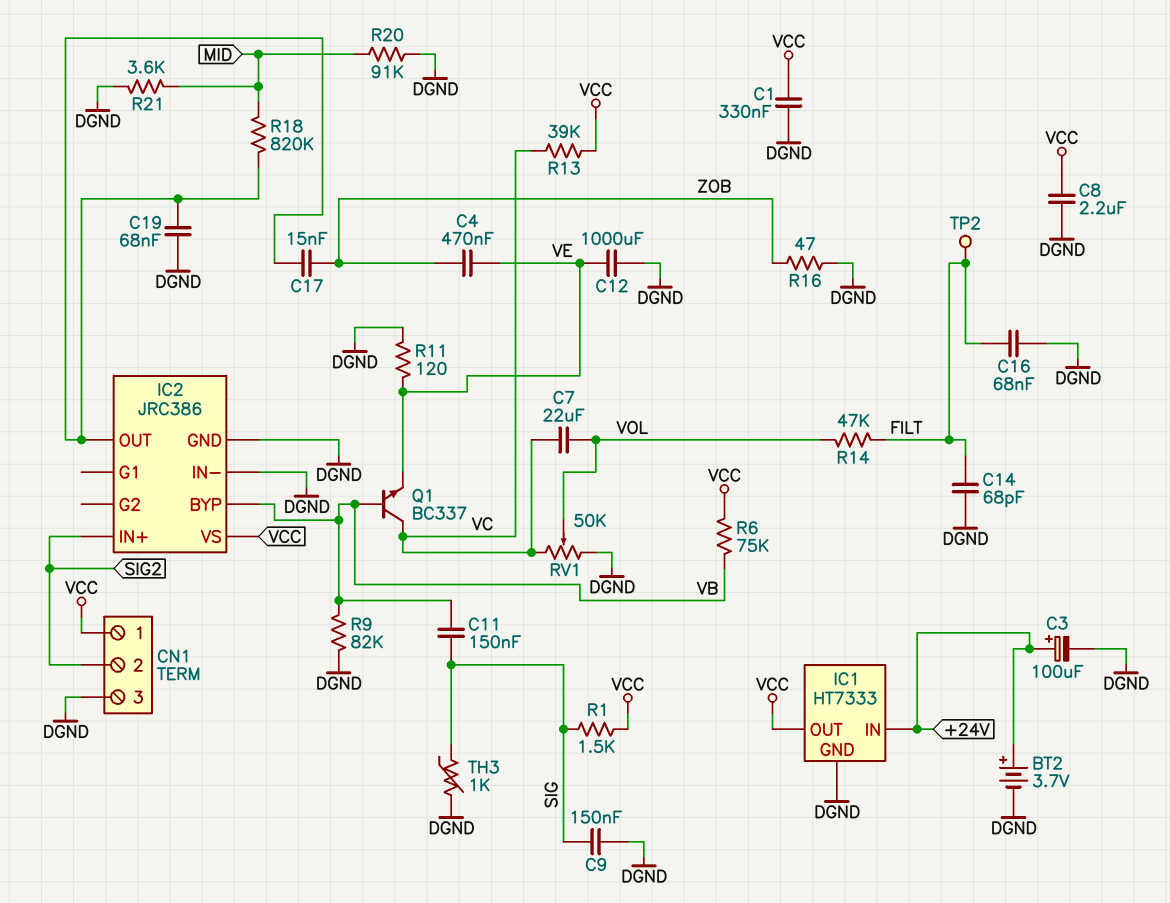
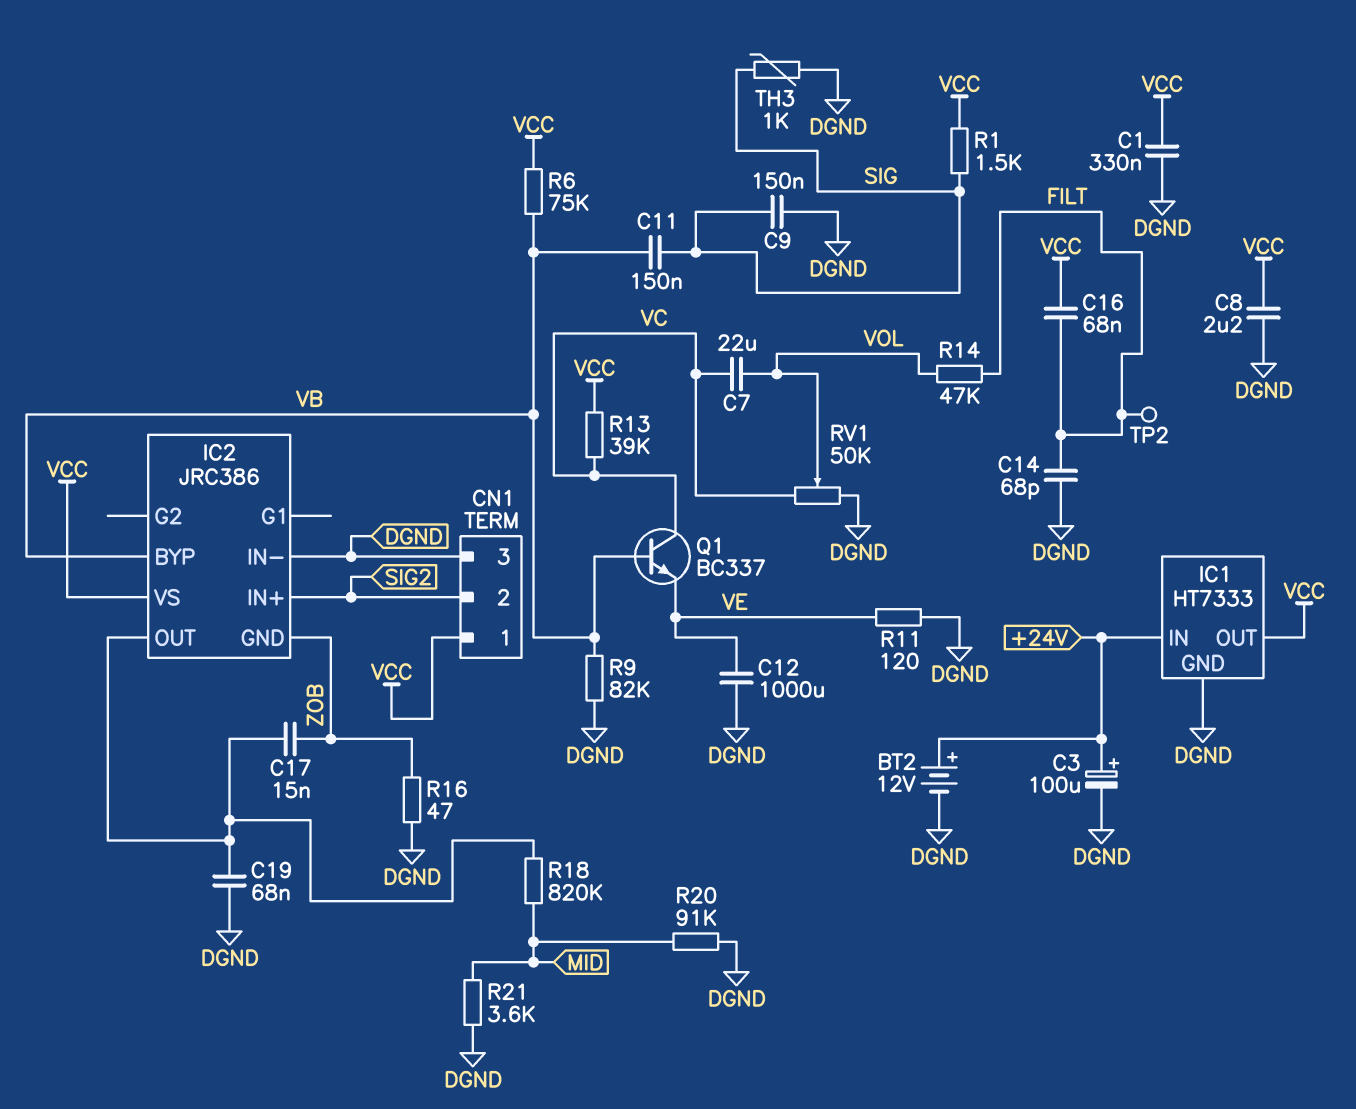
BT2: 3.7V (plus +24V, minus DGND) -> 12V (plus +24V, minus DGND)
C4: 470nF (VE, ZOB) -> none
C16: 68nF (DGND, FILT) -> 68nF (FILT, VCC)
IC2 pin GND: DGND -> ZOB

